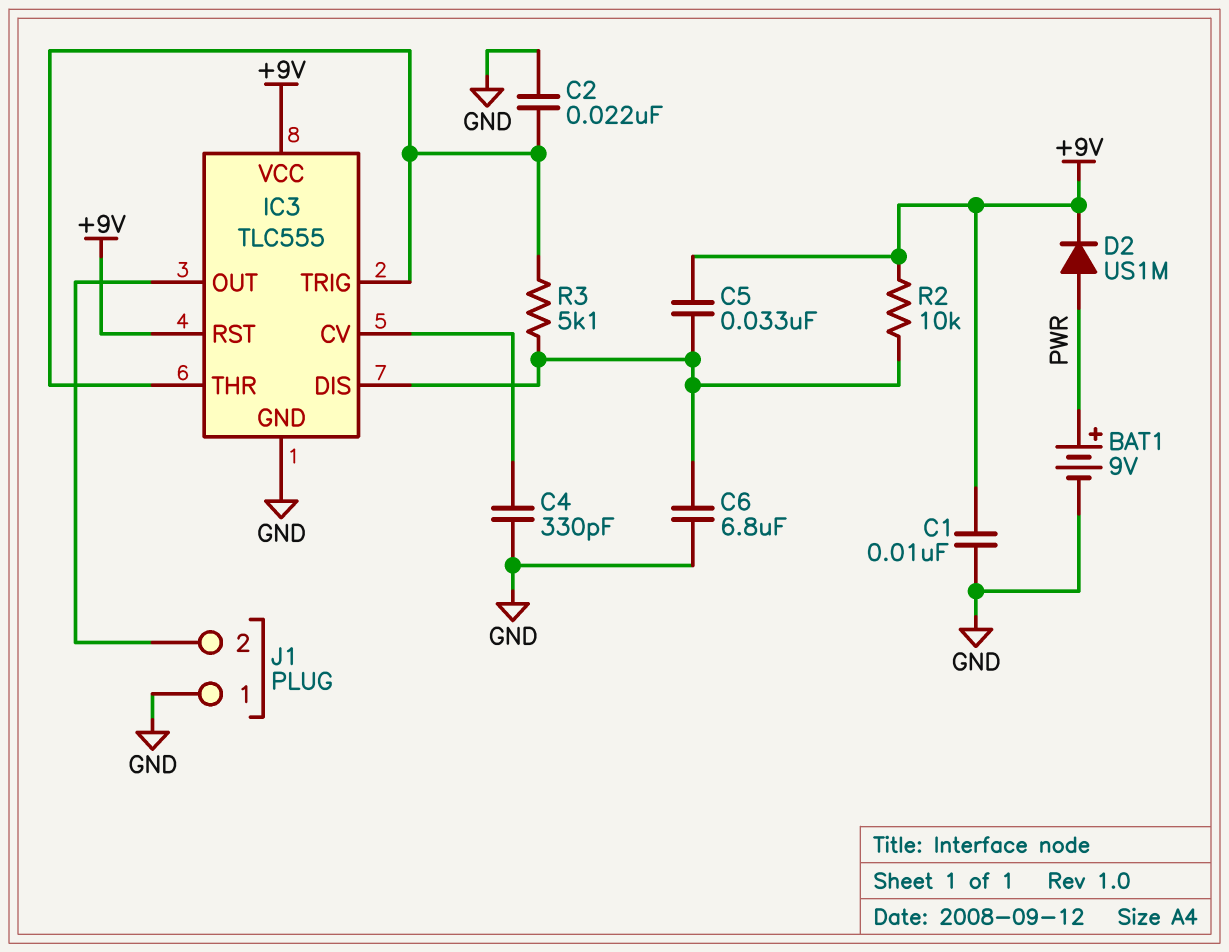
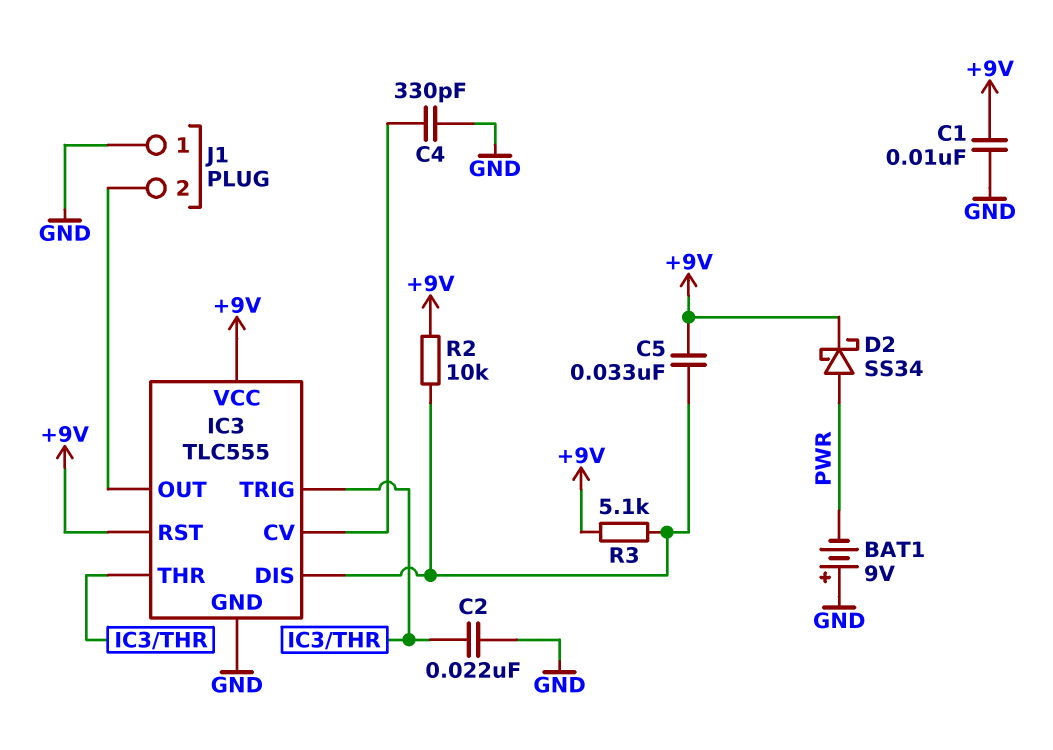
BAT1: 9V (plus PWR, minus GND) -> 9V (plus GND, minus PWR)
C6: 6.8uF (GND, IC3/DIS) -> none
D2: diode US1M (A PWR, K +9V) -> schottky SS34 (A PWR, K +9V)
R3: 5.1k (IC3/DIS, IC3/THR) -> 5.1k (+9V, IC3/DIS)

